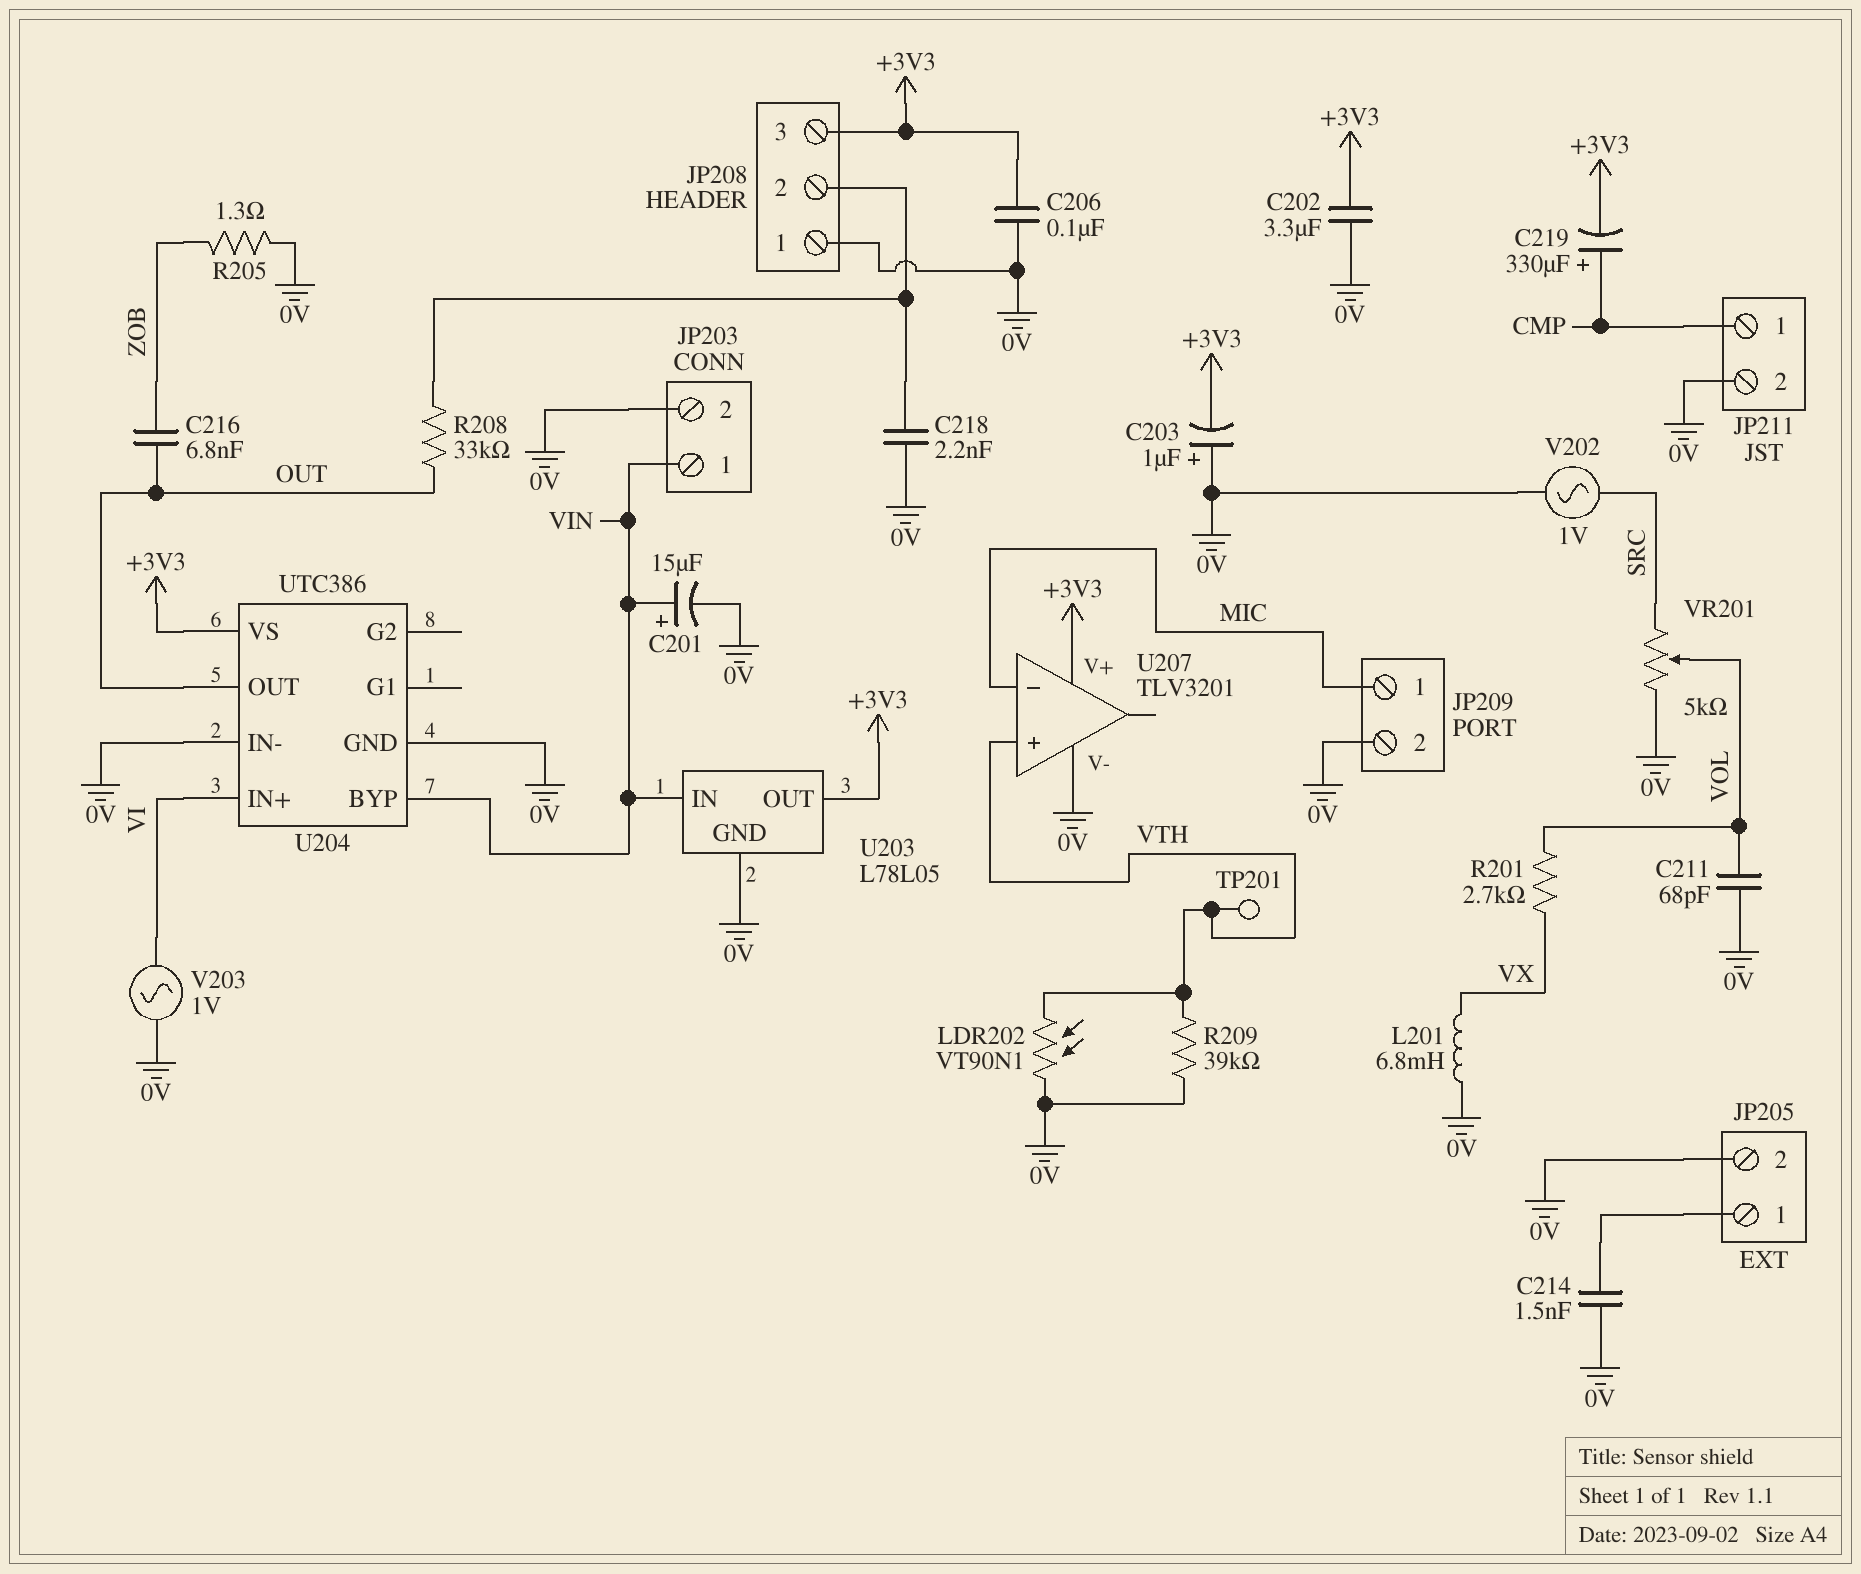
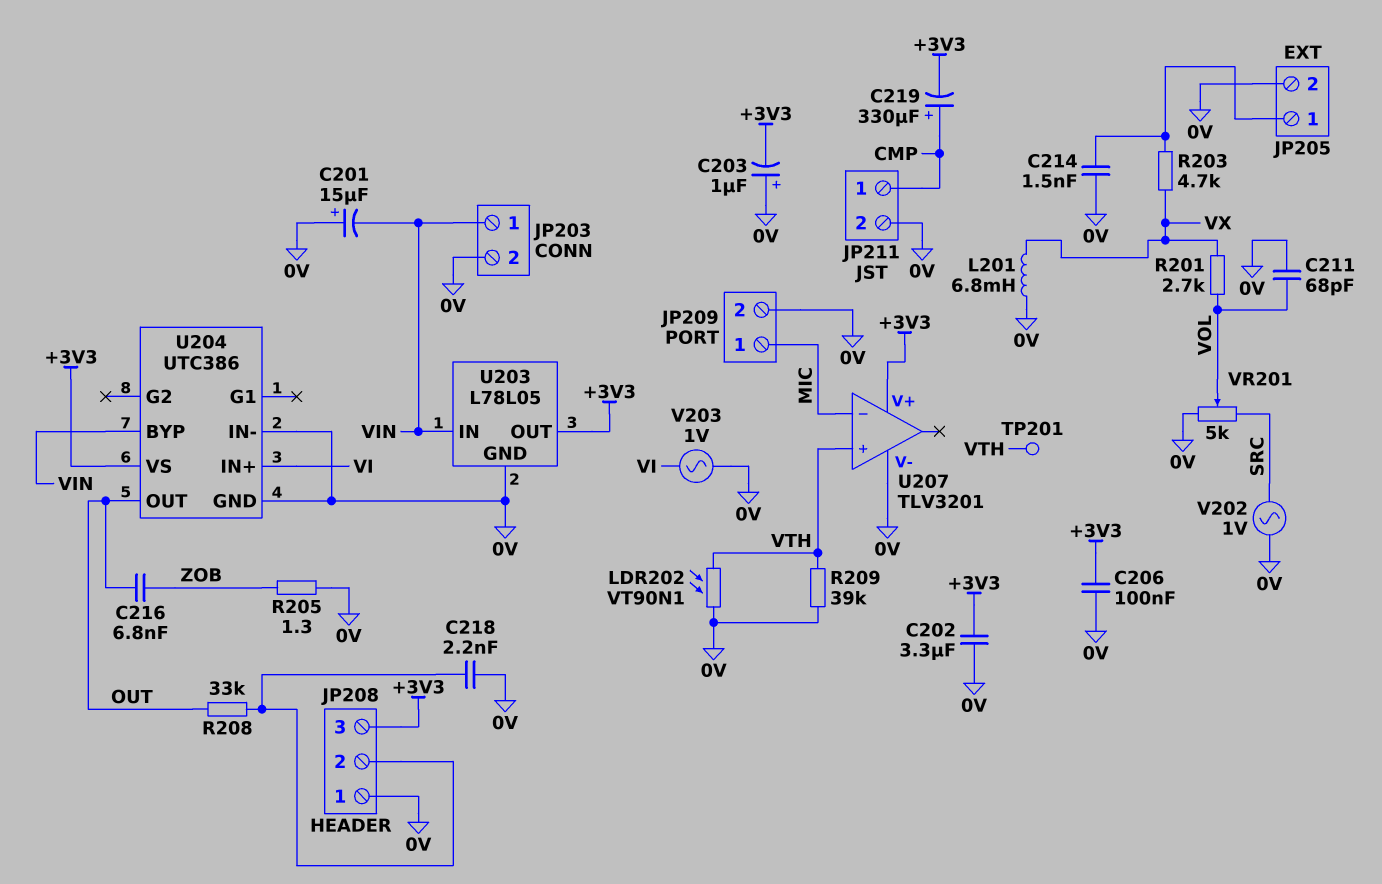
C201: 15uF (plus VIN, minus 0V) -> 15uF (plus 0V, minus VIN)
R203: none -> 4.7k (JP205/1, VX)

